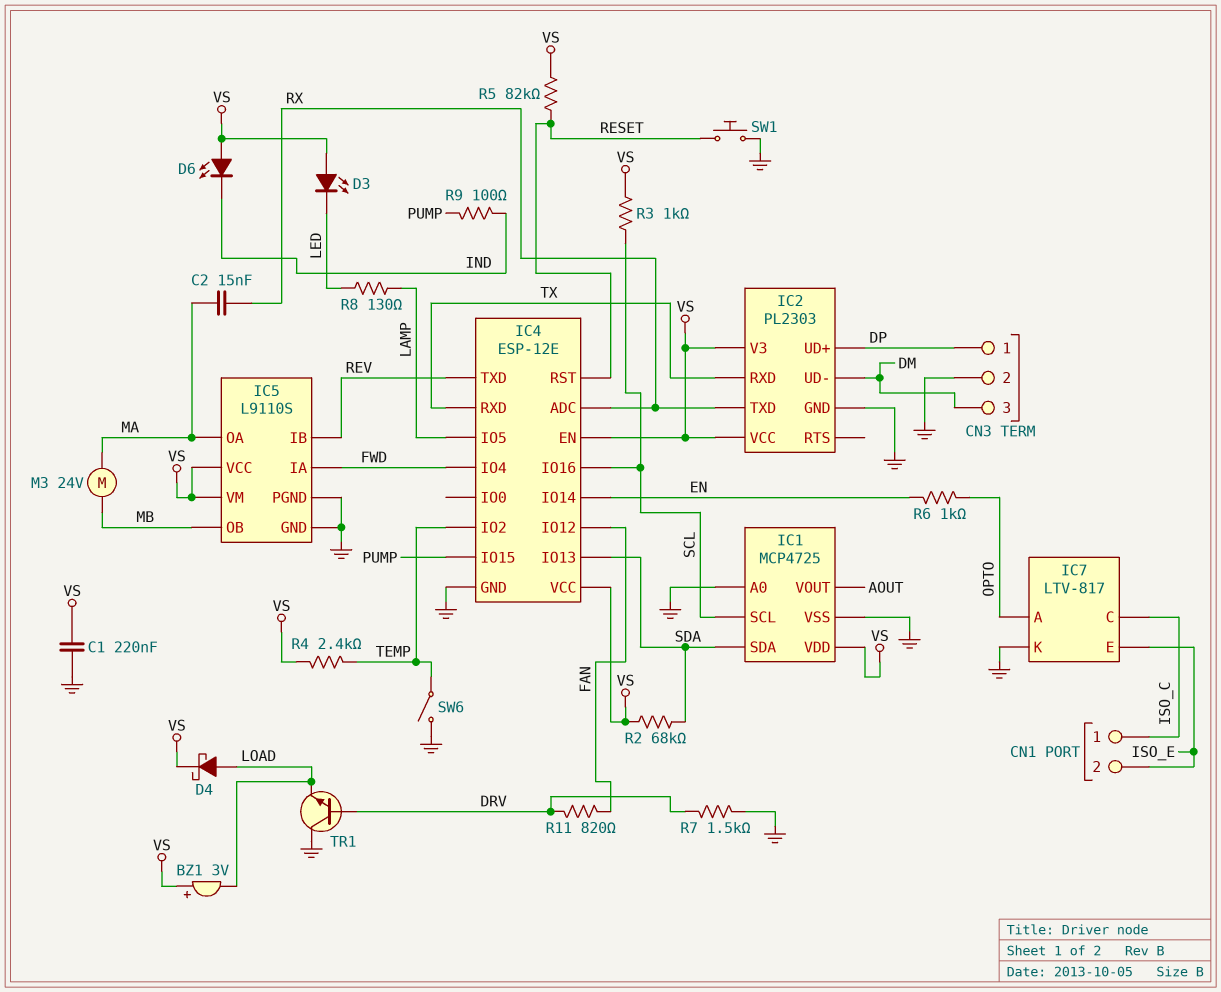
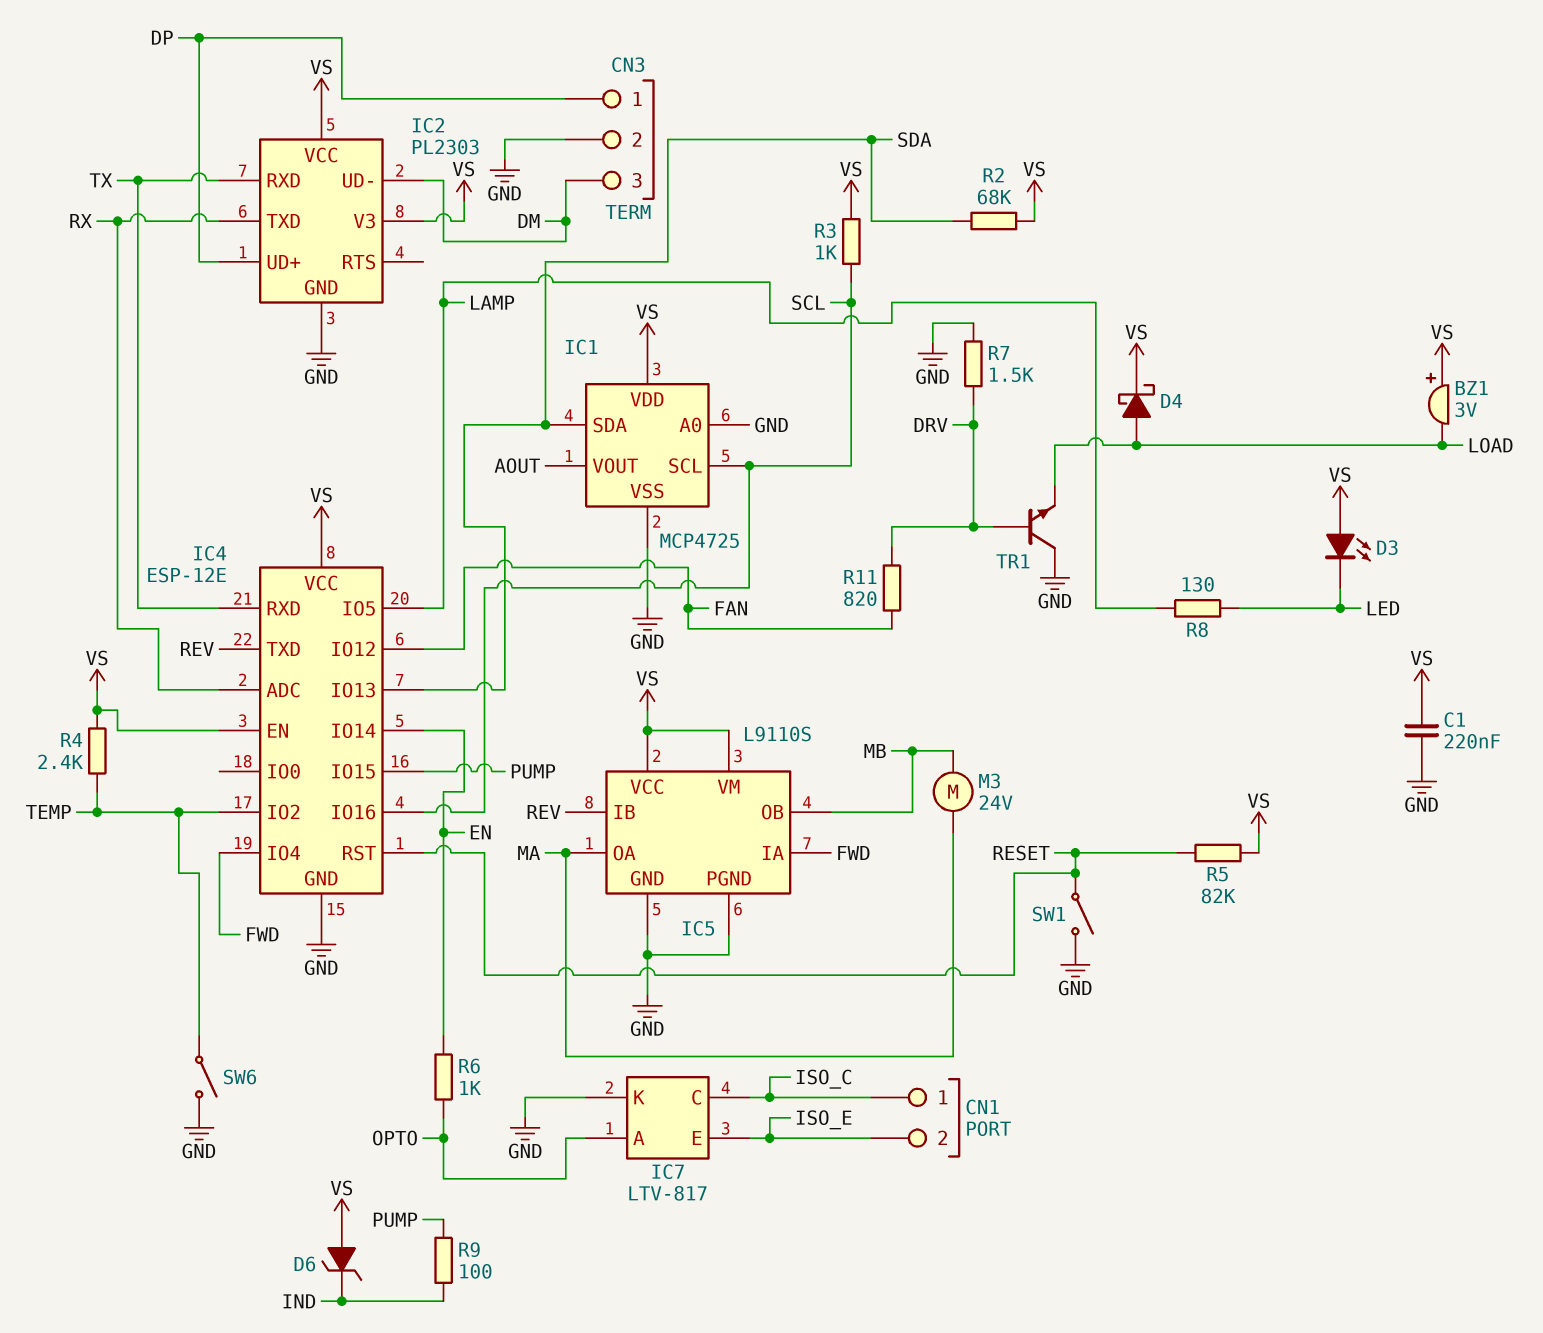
C2: 15nF (MA, RX) -> none
D6: LED (A VS, K IND) -> zener (A VS, K IND)
SW1: button (GND, RESET) -> switch (GND, RESET)

